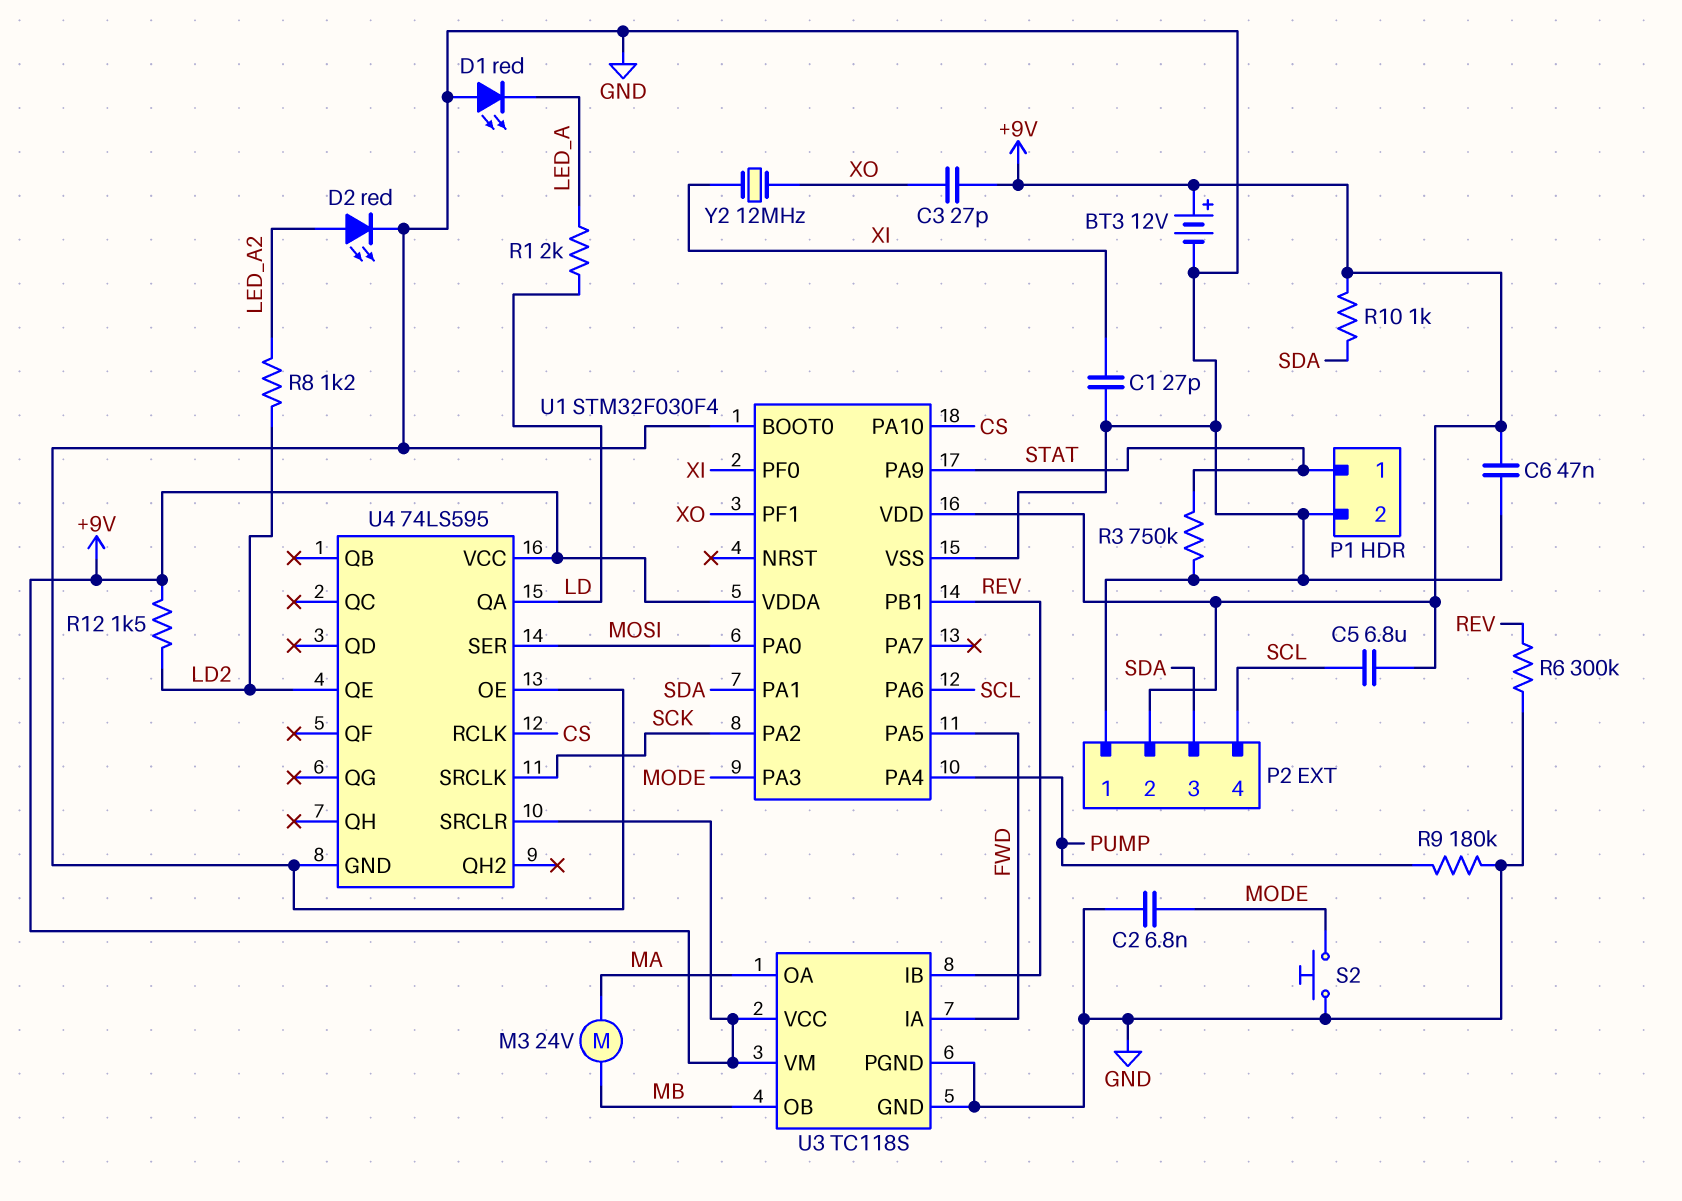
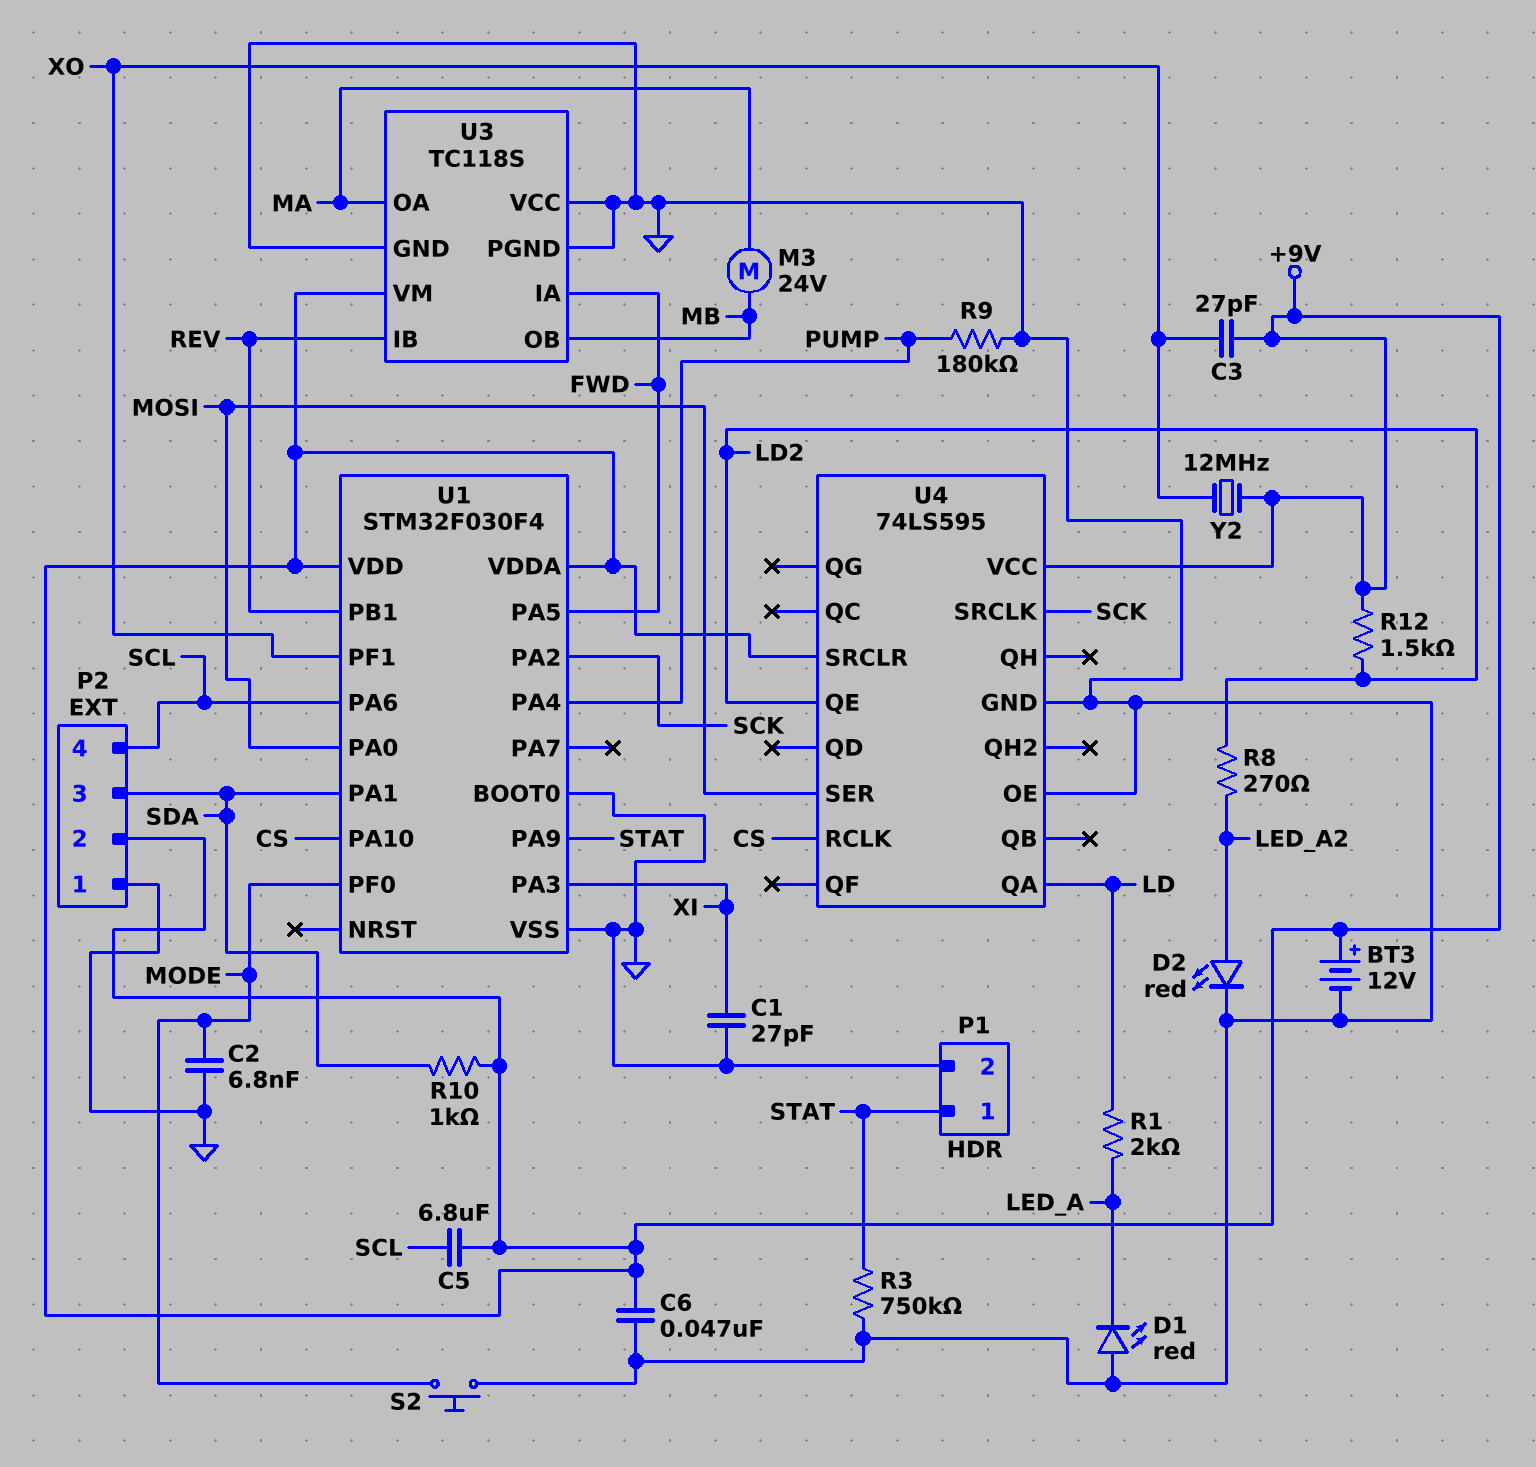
R6: 300k (GND, REV) -> none
R8: 1.2k (LD2, LED_A2) -> 270 (LD2, LED_A2)
U1 pin PA3: MODE -> XI
U1 pin PF0: XI -> MODE
U3 pin VCC: +9V -> GND
Y2: 12MHz (XI, XO) -> 12MHz (+9V, XO)

